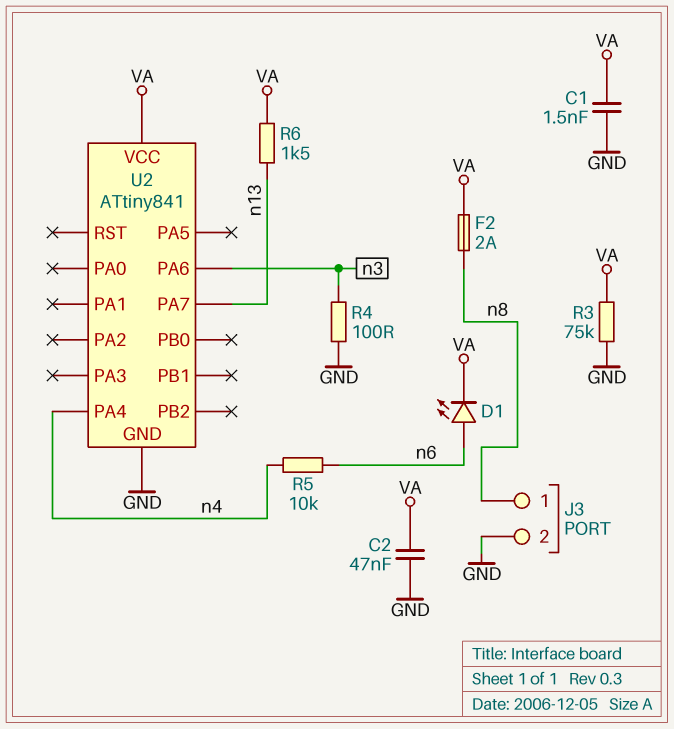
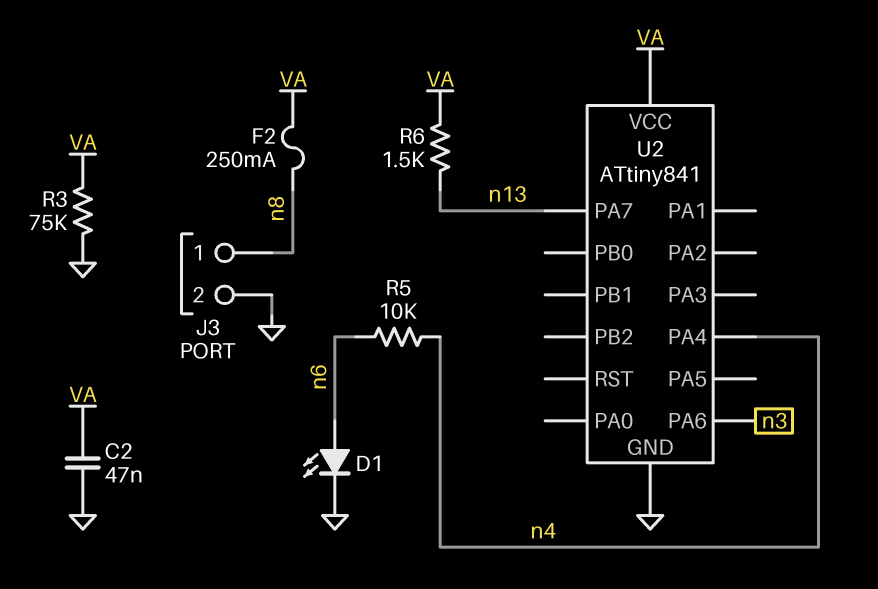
C1: 1.5nF (GND, VA) -> none
D1: LED (A n6, K VA) -> LED (A n6, K GND)
F2: 2A (VA, n8) -> 250mA (VA, n8)
R4: 100 (GND, n3) -> none

